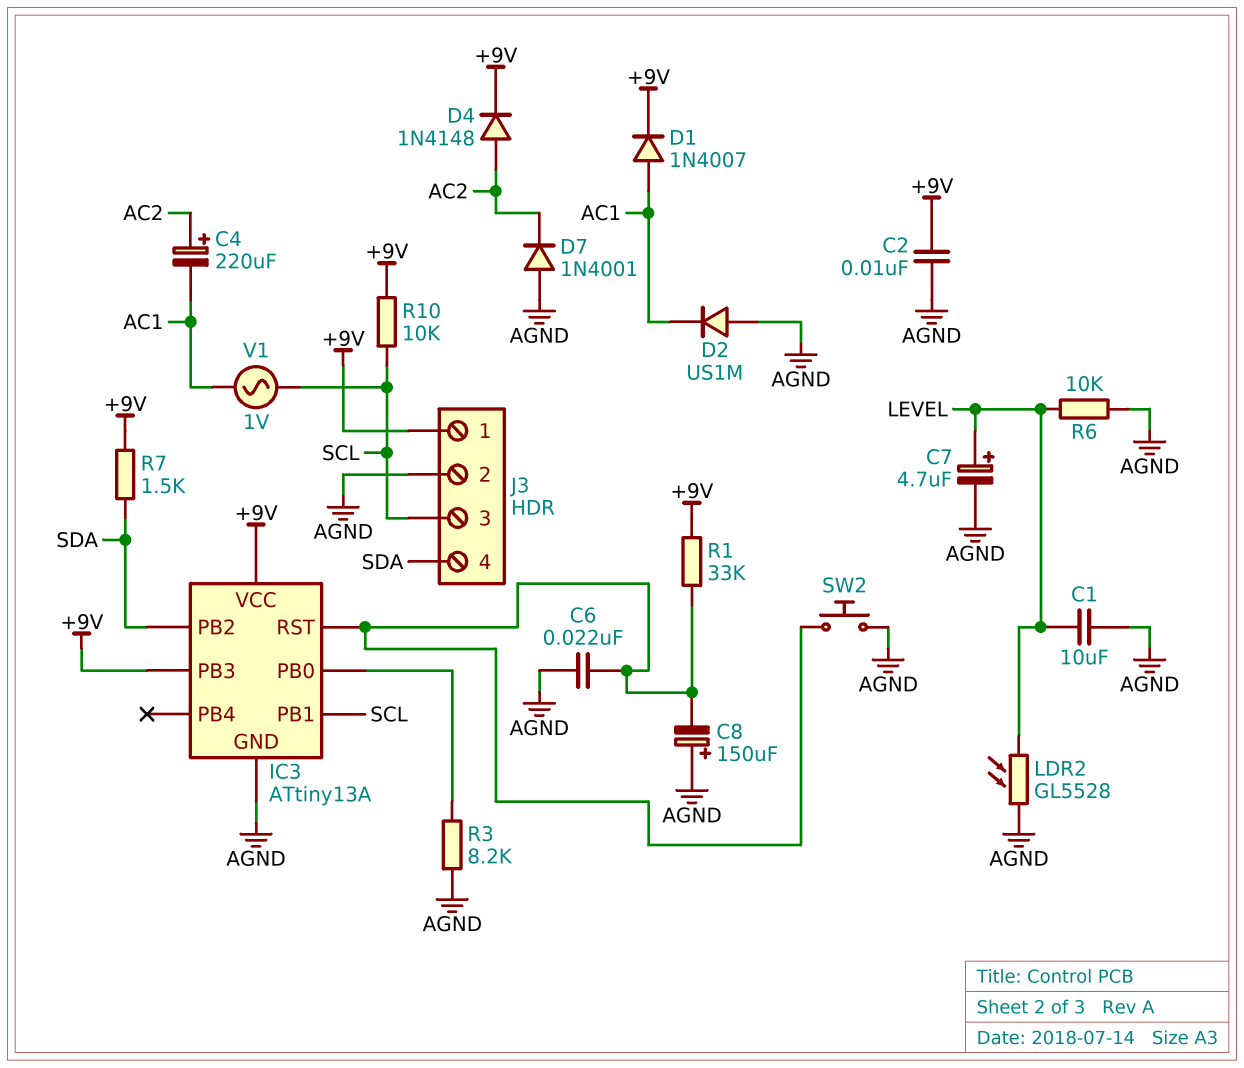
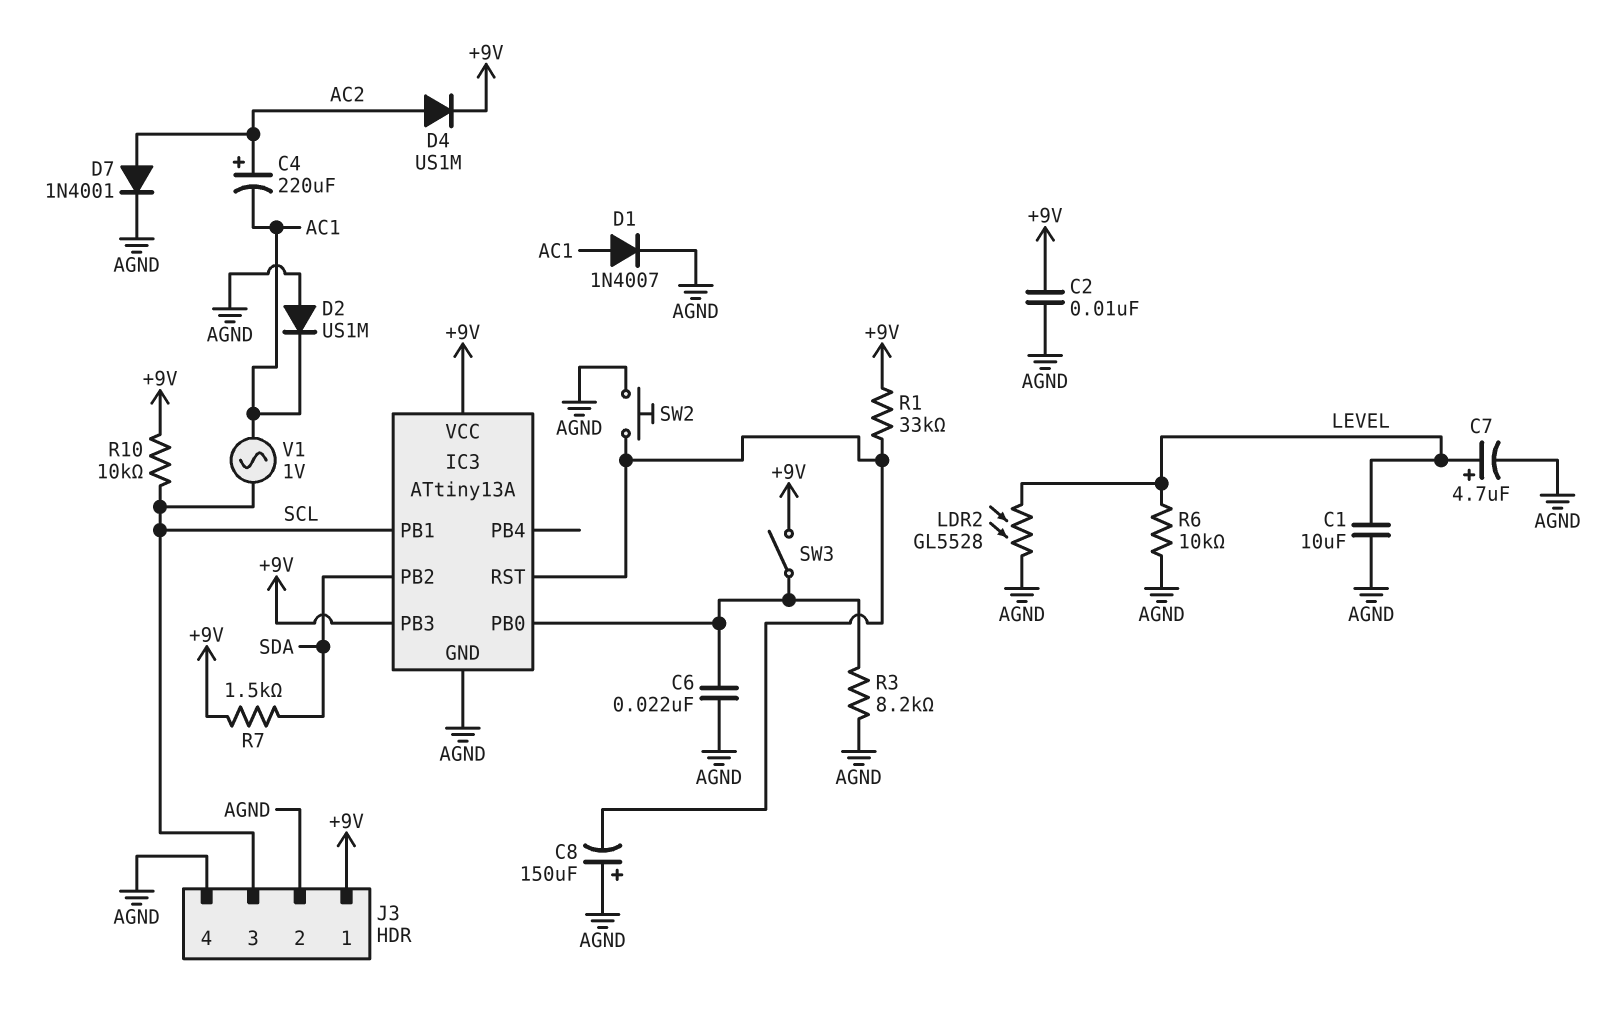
C6: 22nF (AGND, IC3/RST) -> 22nF (AGND, IC3/PB0)
D1: diode 1N4007 (A AC1, K +9V) -> diode 1N4007 (A AC1, K AGND)
D4: diode 1N4148 (A AC2, K +9V) -> diode US1M (A AC2, K +9V)
D7: diode 1N4001 (A AGND, K AC2) -> diode 1N4001 (A AC2, K AGND)
J3 pin 4: SDA -> AGND
SW3: none -> switch (+9V, IC3/PB0)

